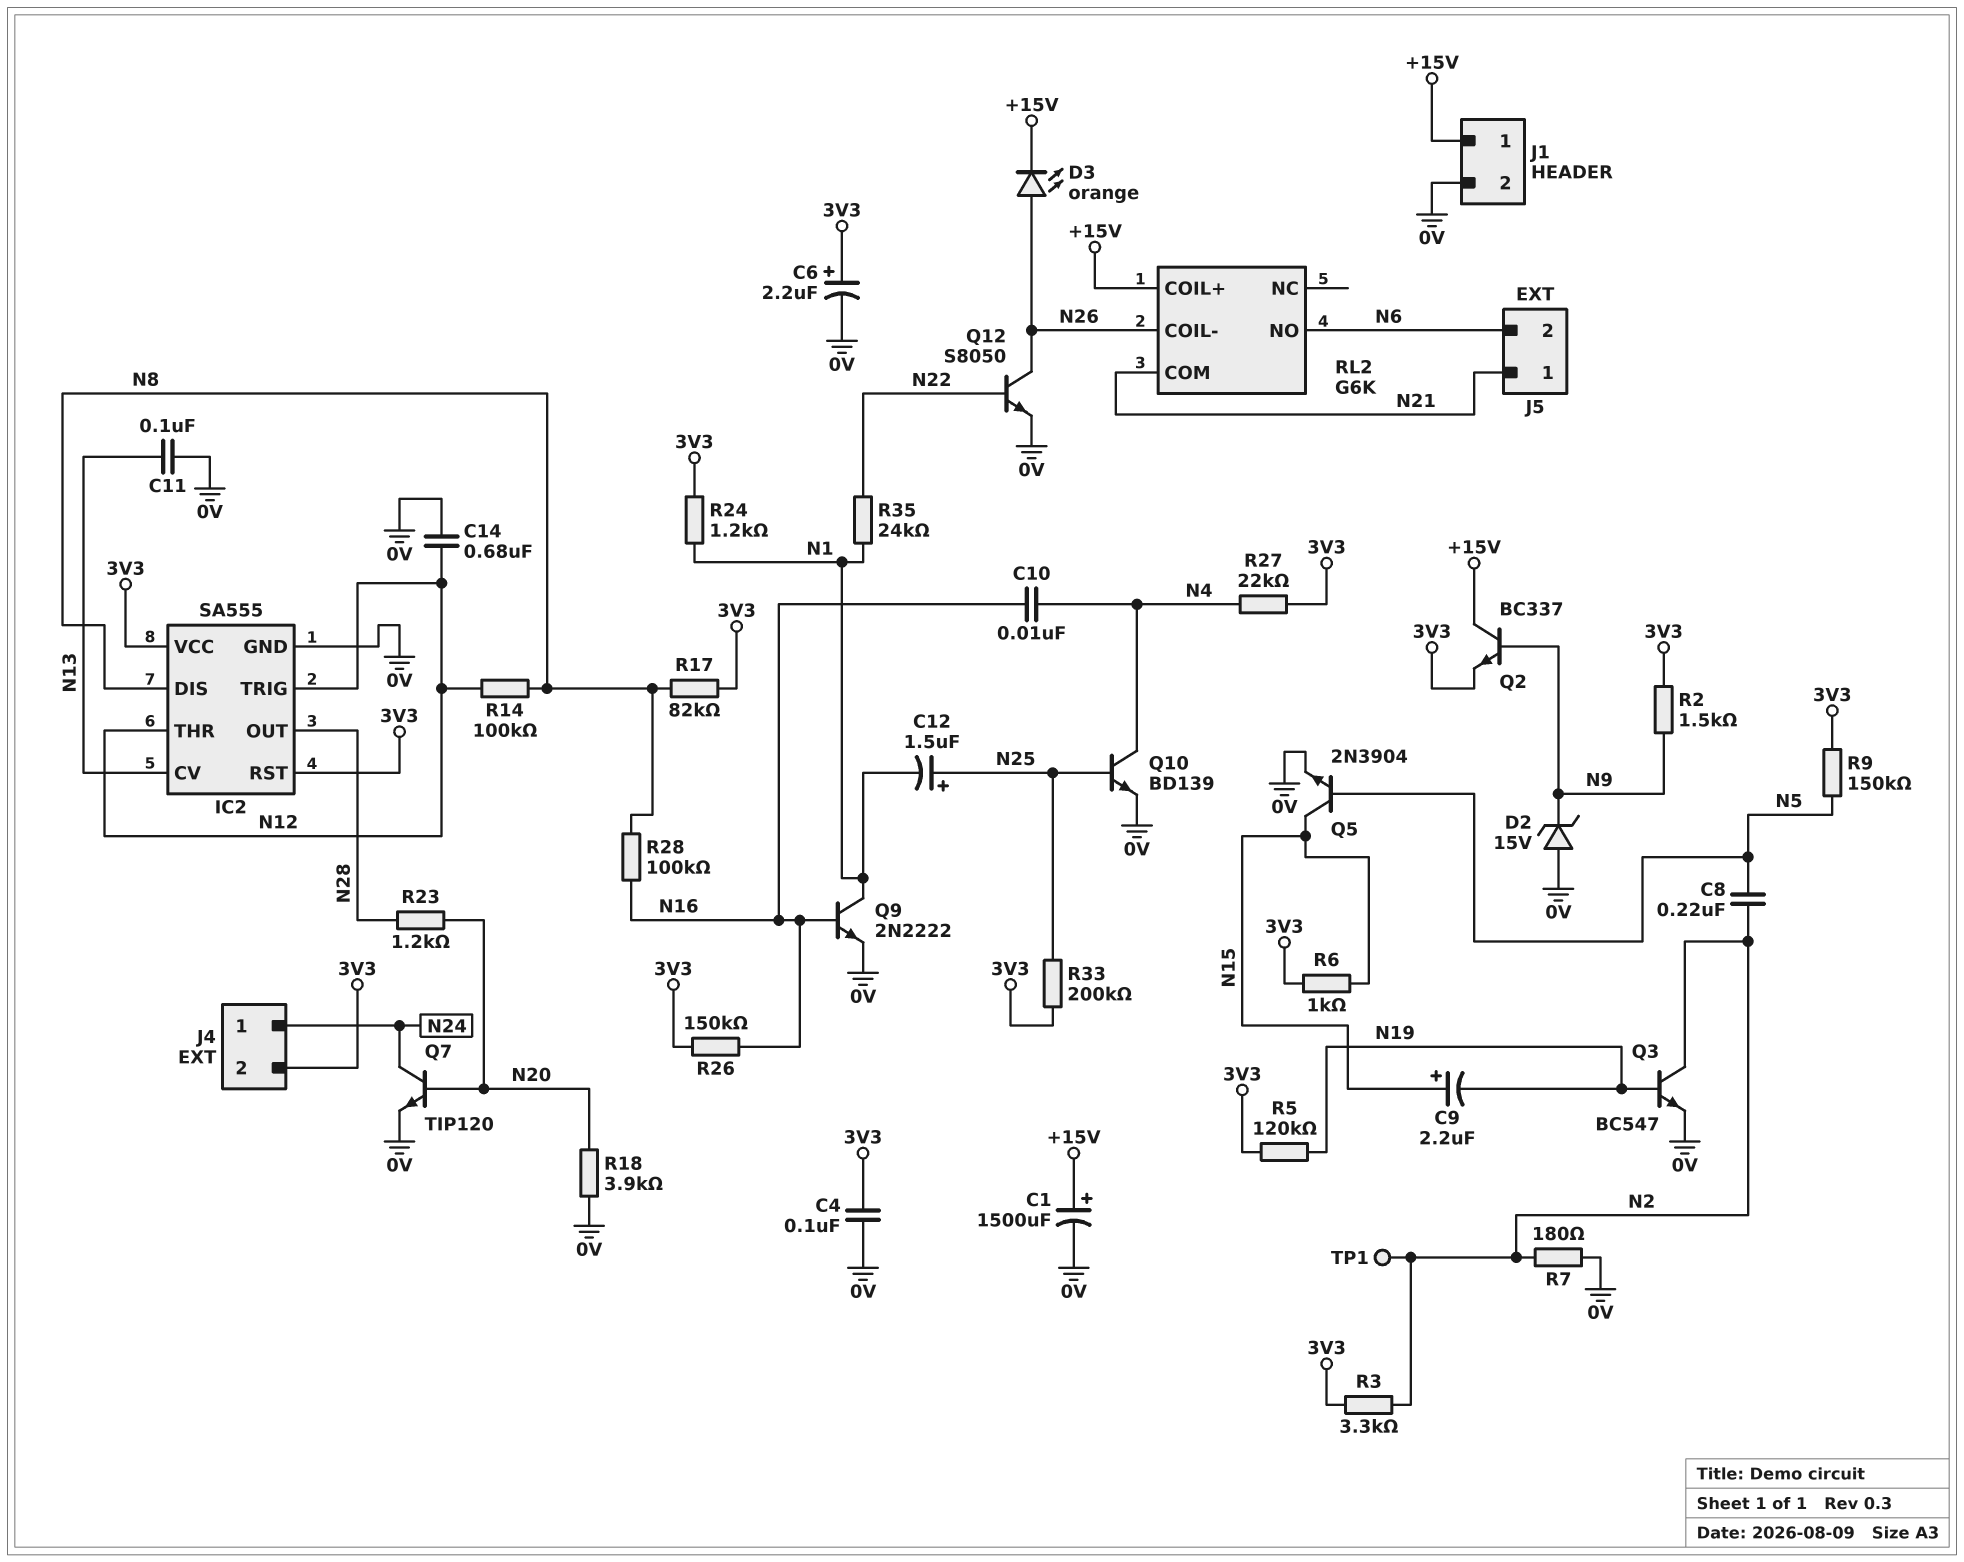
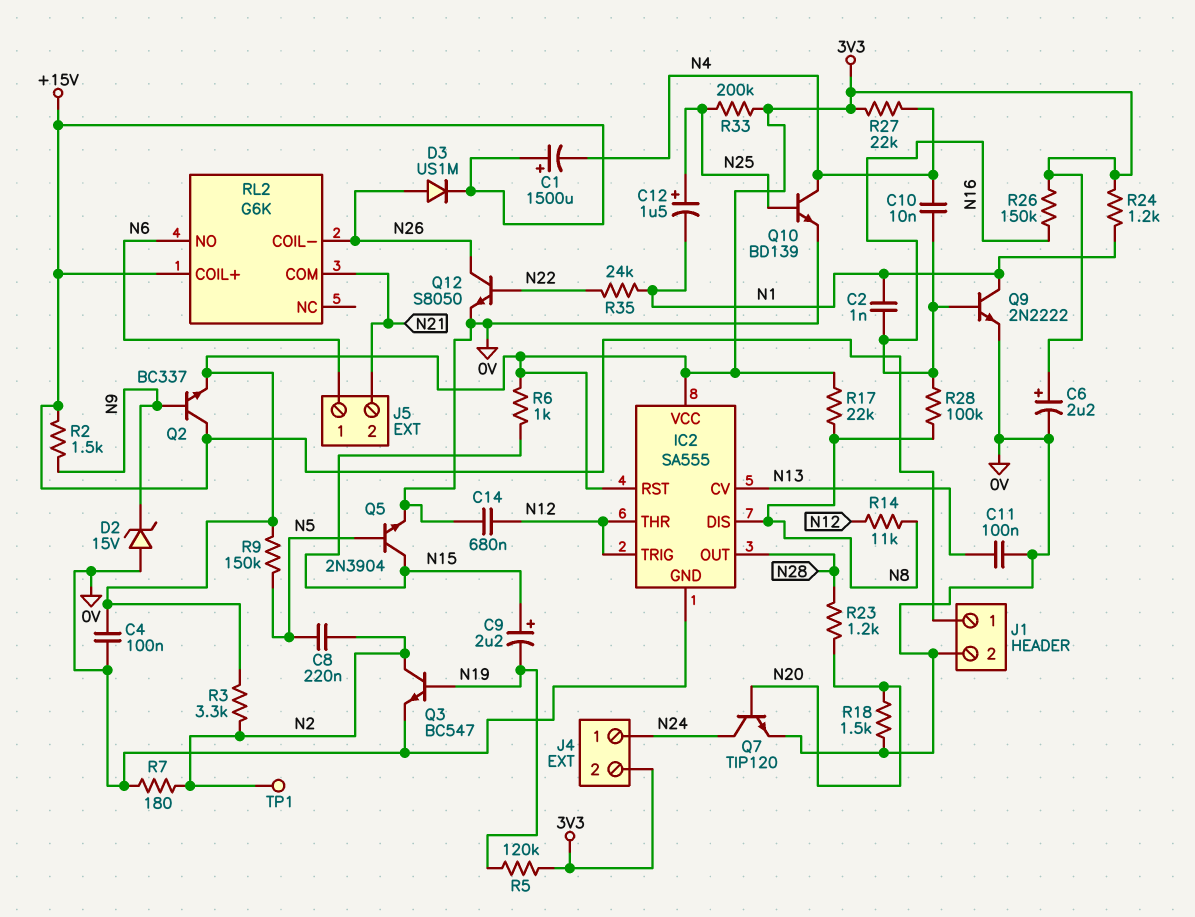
C1: 1500uF (plus +15V, minus 0V) -> 1500uF (plus +15V, minus N4)
C2: none -> 1nF (N1, N16)
D3: LED orange (A N26, K +15V) -> diode US1M (A N26, K +15V)
J5 pin 1: N21 -> N6
J5 pin 2: N6 -> N21
R2: 1.5k (3V3, N9) -> 1.5k (+15V, N9)
R14: 100k (N8, N12) -> 11k (N8, N12)
R17: 82k (3V3, N8) -> 22k (3V3, N8)
R18: 3.9k (0V, N20) -> 1.5k (0V, N20)

